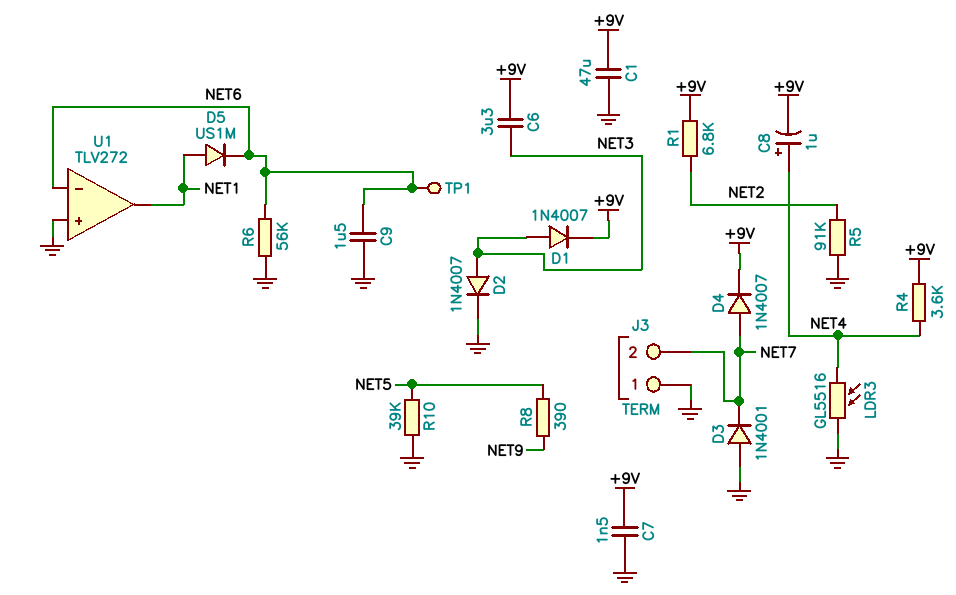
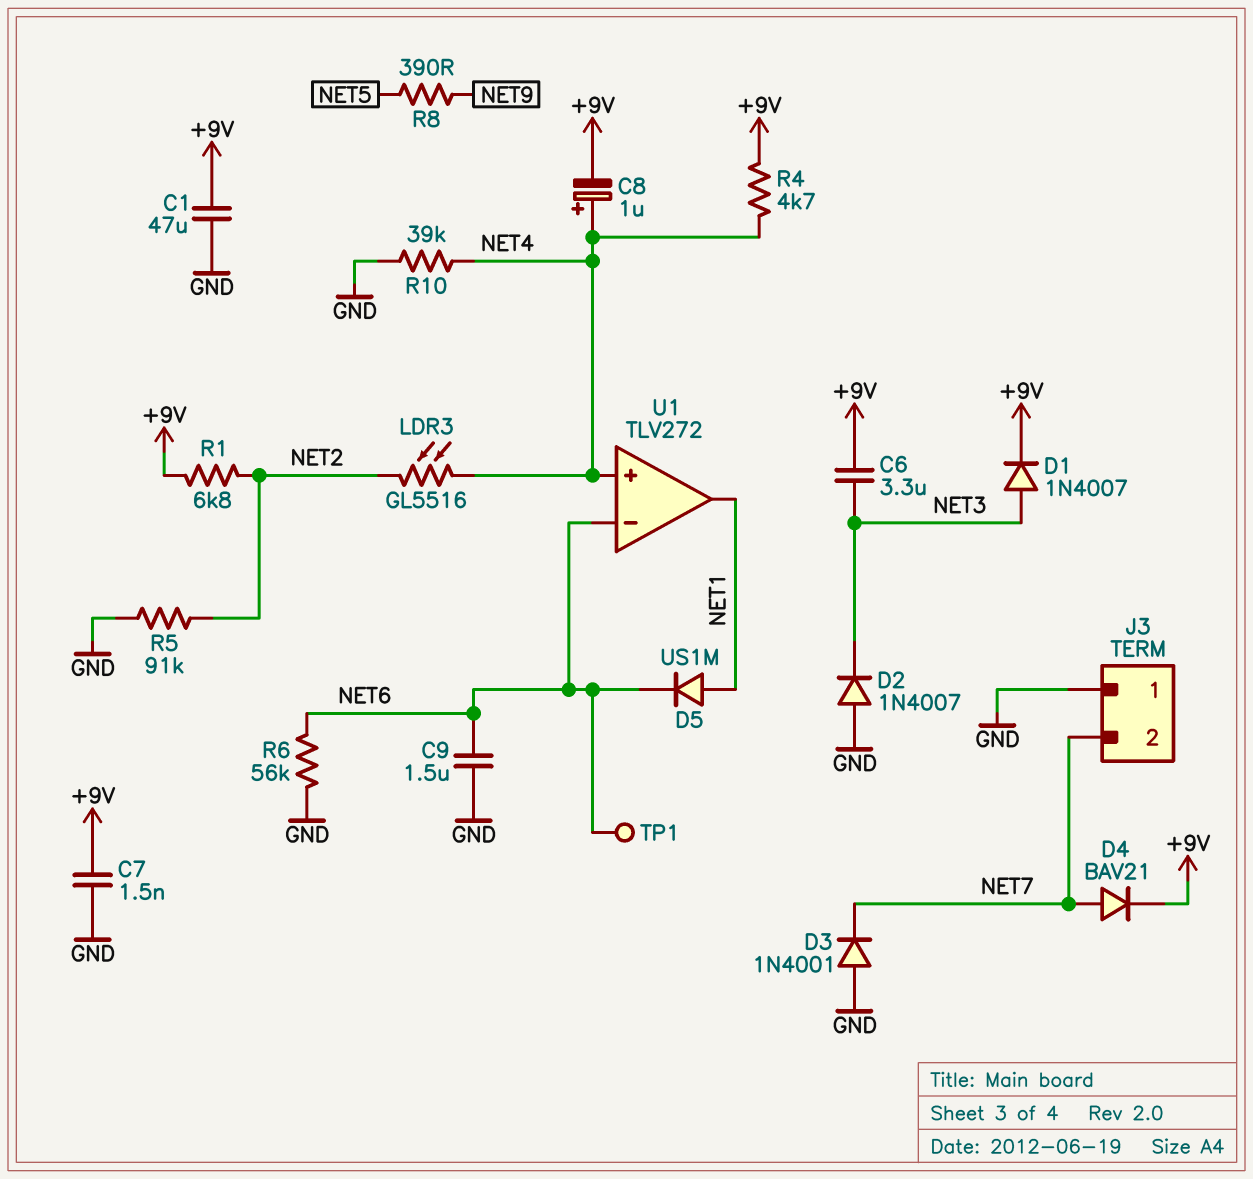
D2: diode 1N4007 (A NET3, K GND) -> diode 1N4007 (A GND, K NET3)
D4: diode 1N4007 (A NET7, K +9V) -> diode BAV21 (A NET7, K +9V)
LDR3: GL5516 (GND, NET4) -> GL5516 (NET2, NET4)
R4: 3.6k (+9V, NET4) -> 4.7k (+9V, NET4)
R10: 39k (GND, NET5) -> 39k (GND, NET4)
U1 pin in+: GND -> NET4

